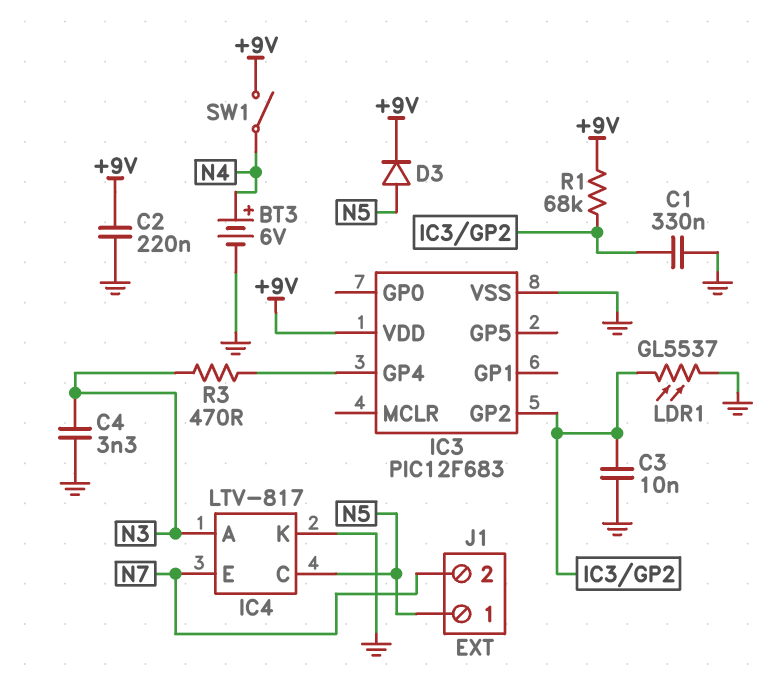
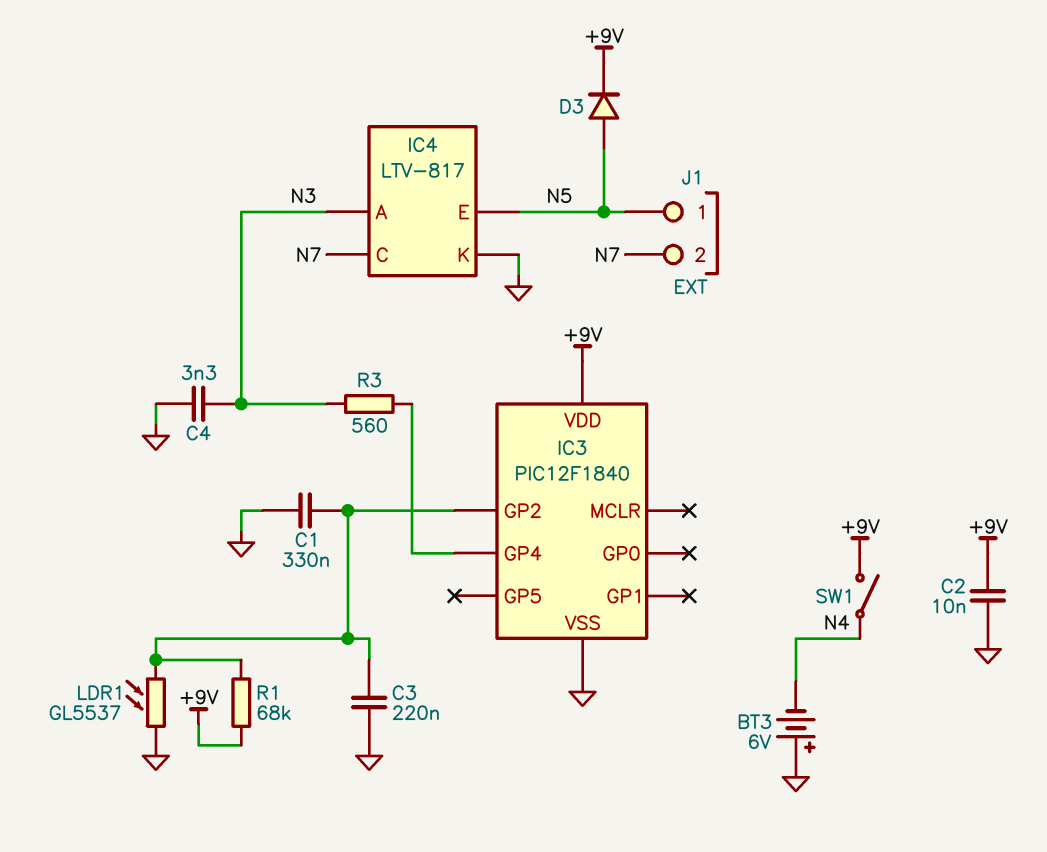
BT3: 6V (plus N4, minus GND) -> 6V (plus GND, minus N4)
C2: 220nF (+9V, GND) -> 10nF (+9V, GND)
C3: 10nF (GND, IC3/GP2) -> 220nF (GND, IC3/GP2)
IC3: PIC12F683 -> PIC12F1840
IC4 pin C: N5 -> N7
IC4 pin E: N7 -> N5
R3: 470 (IC3/GP4, N3) -> 560 (IC3/GP4, N3)

